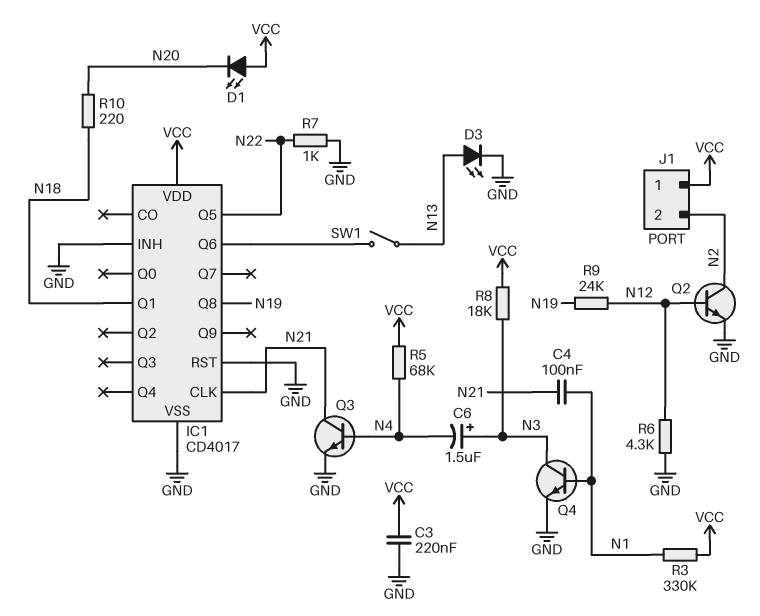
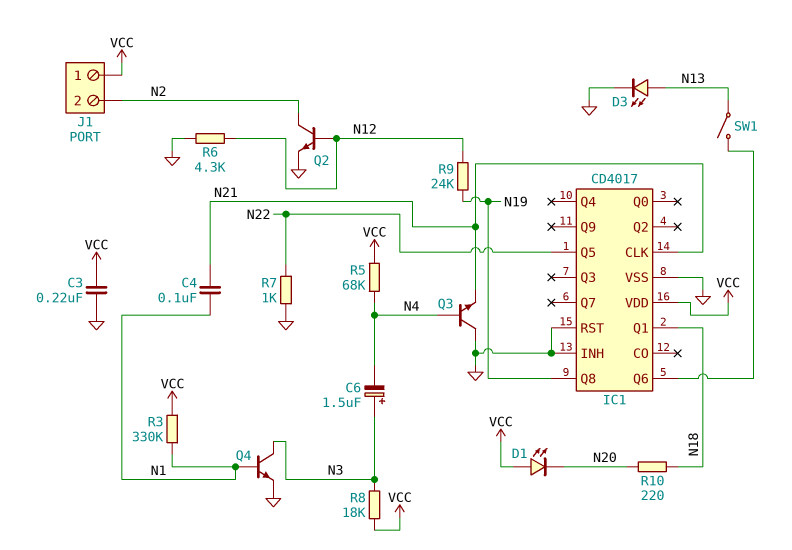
Q3: NPN (B N4, C N21, E GND) -> NPN (B N4, C GND, E N21)

